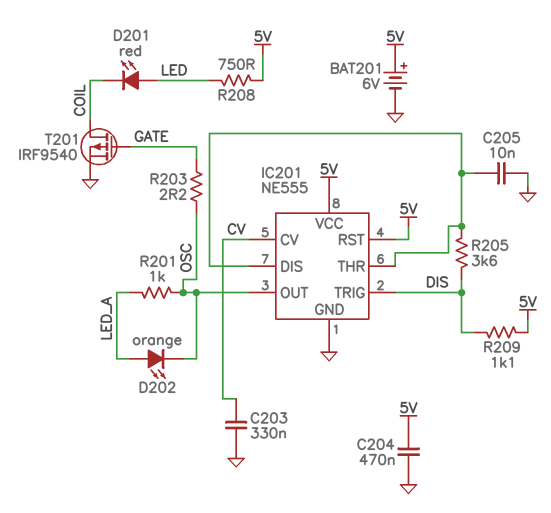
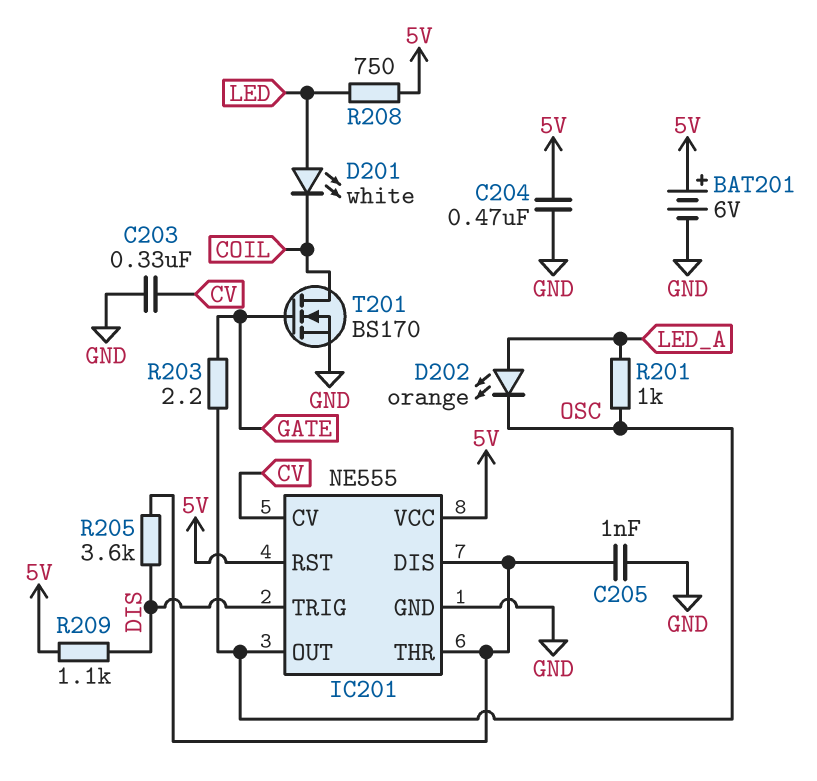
C205: 10nF (GND, IC201/DIS) -> 1nF (GND, IC201/DIS)
D201: LED red (A LED, K COIL) -> LED white (A LED, K COIL)
T201: PMOS IRF9540 (G GATE, D COIL, S GND) -> NMOS BS170 (G GATE, D COIL, S GND)

